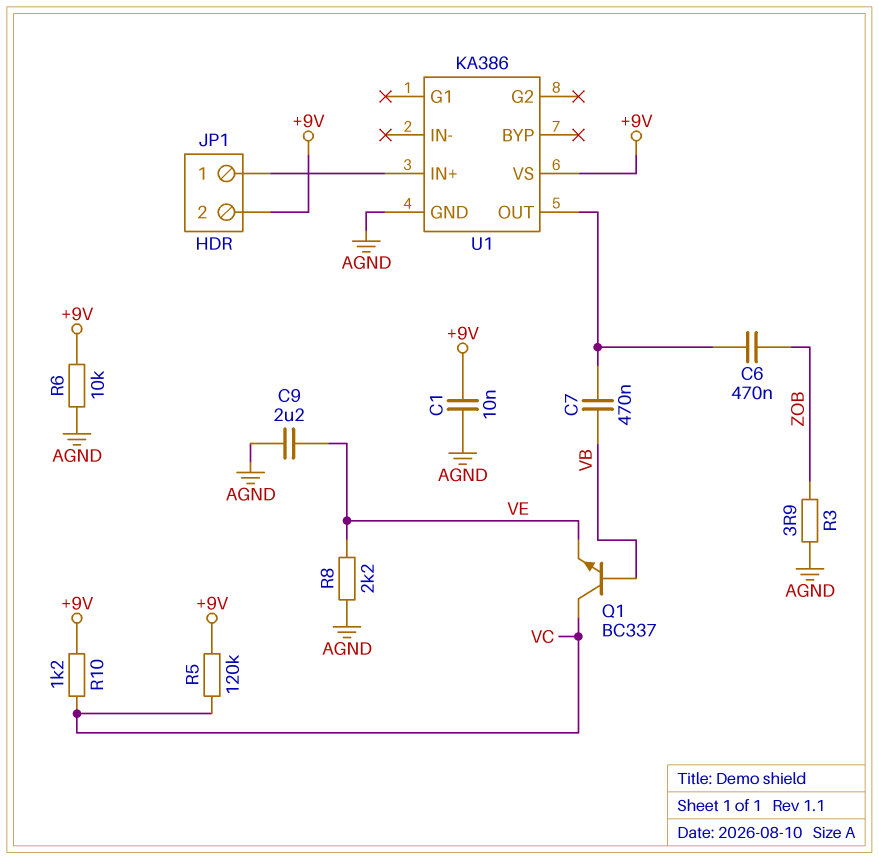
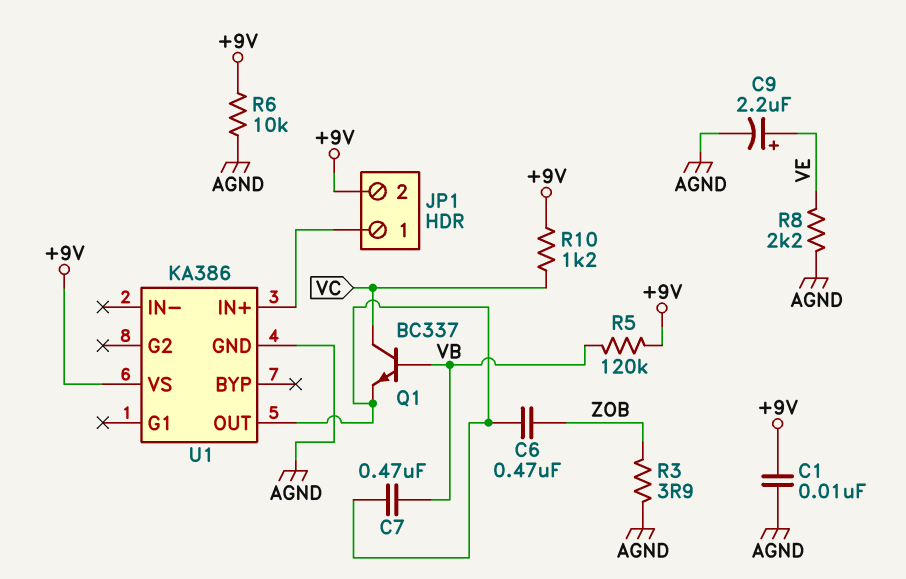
C9: 2.2uF (AGND, VE) -> 2.2uF (plus VE, minus AGND)
Q1: NPN BC337 (B VB, C VC, E VE) -> NPN BC337 (B VB, C VC, E U1/OUT)
R5: 120k (+9V, VC) -> 120k (+9V, VB)

